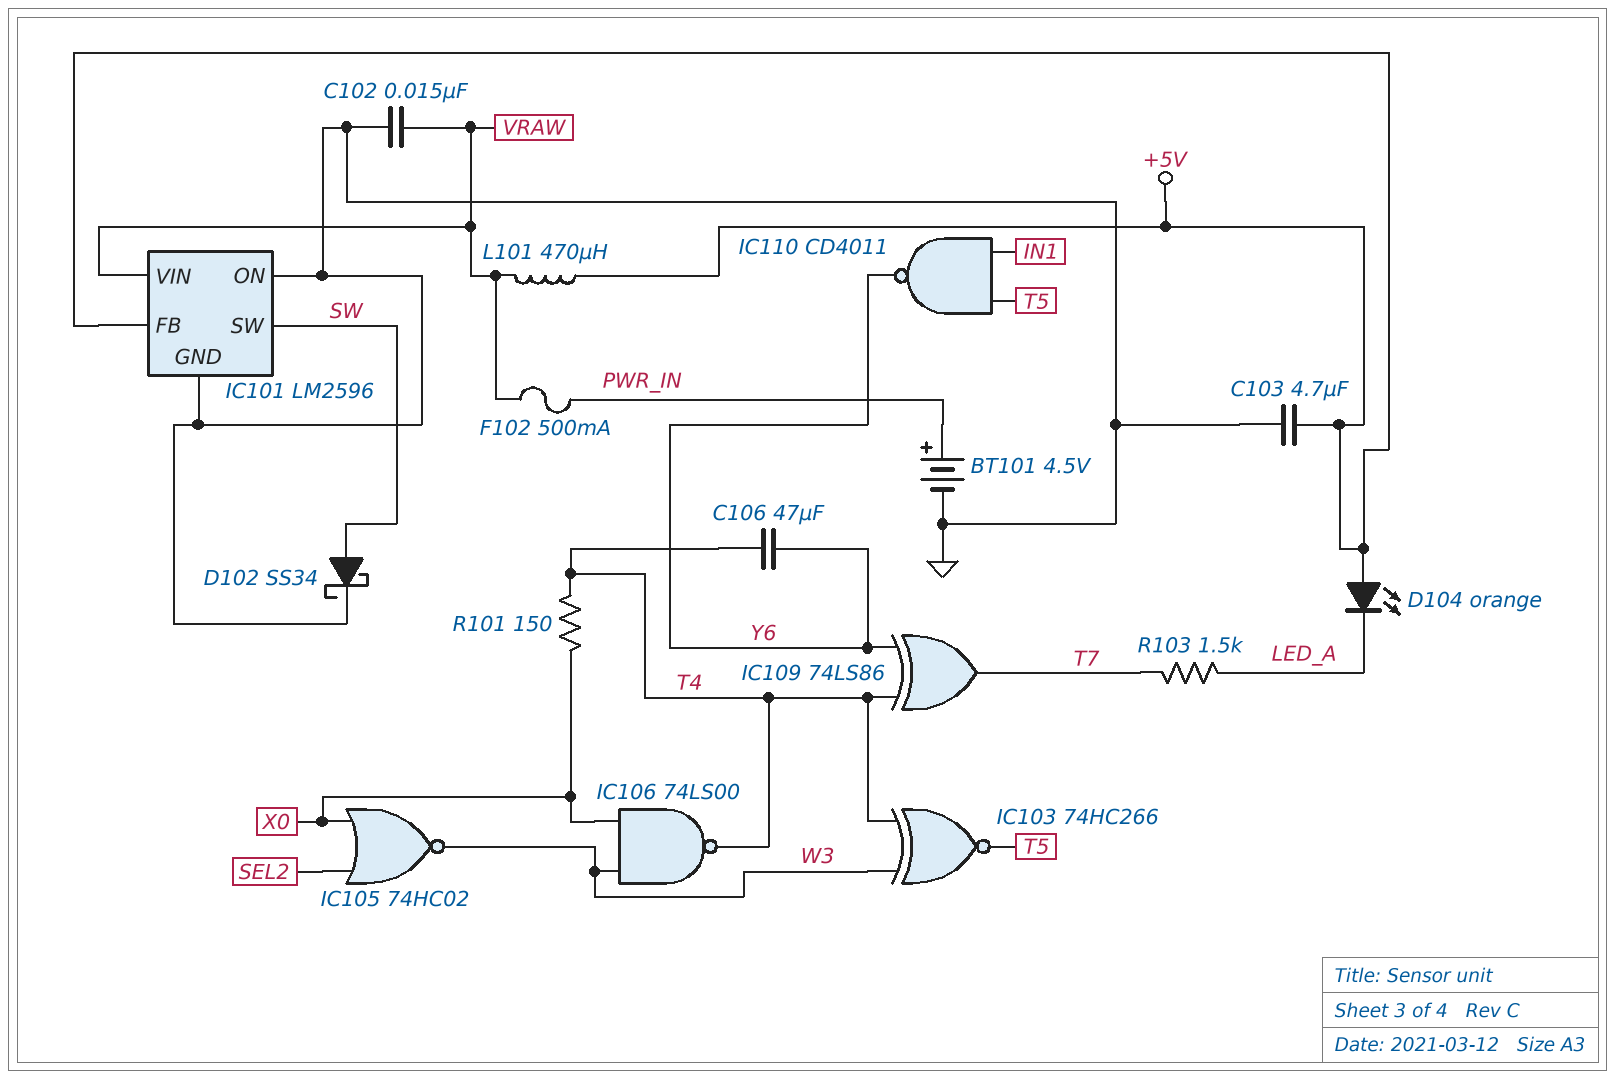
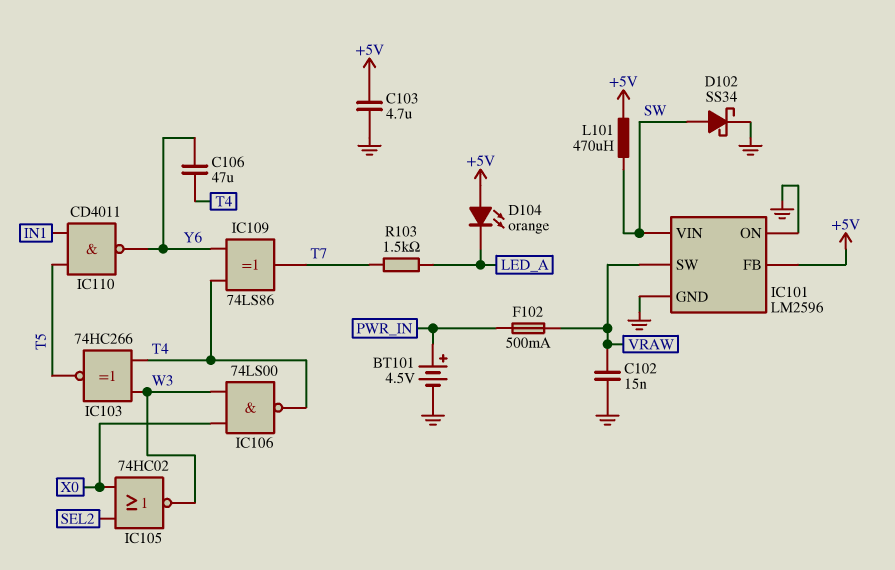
IC101 pin SW: SW -> VRAW
IC101 pin VIN: VRAW -> SW
L101: 470uH (+5V, VRAW) -> 470uH (+5V, SW)
R101: 150 (T4, X0) -> none

